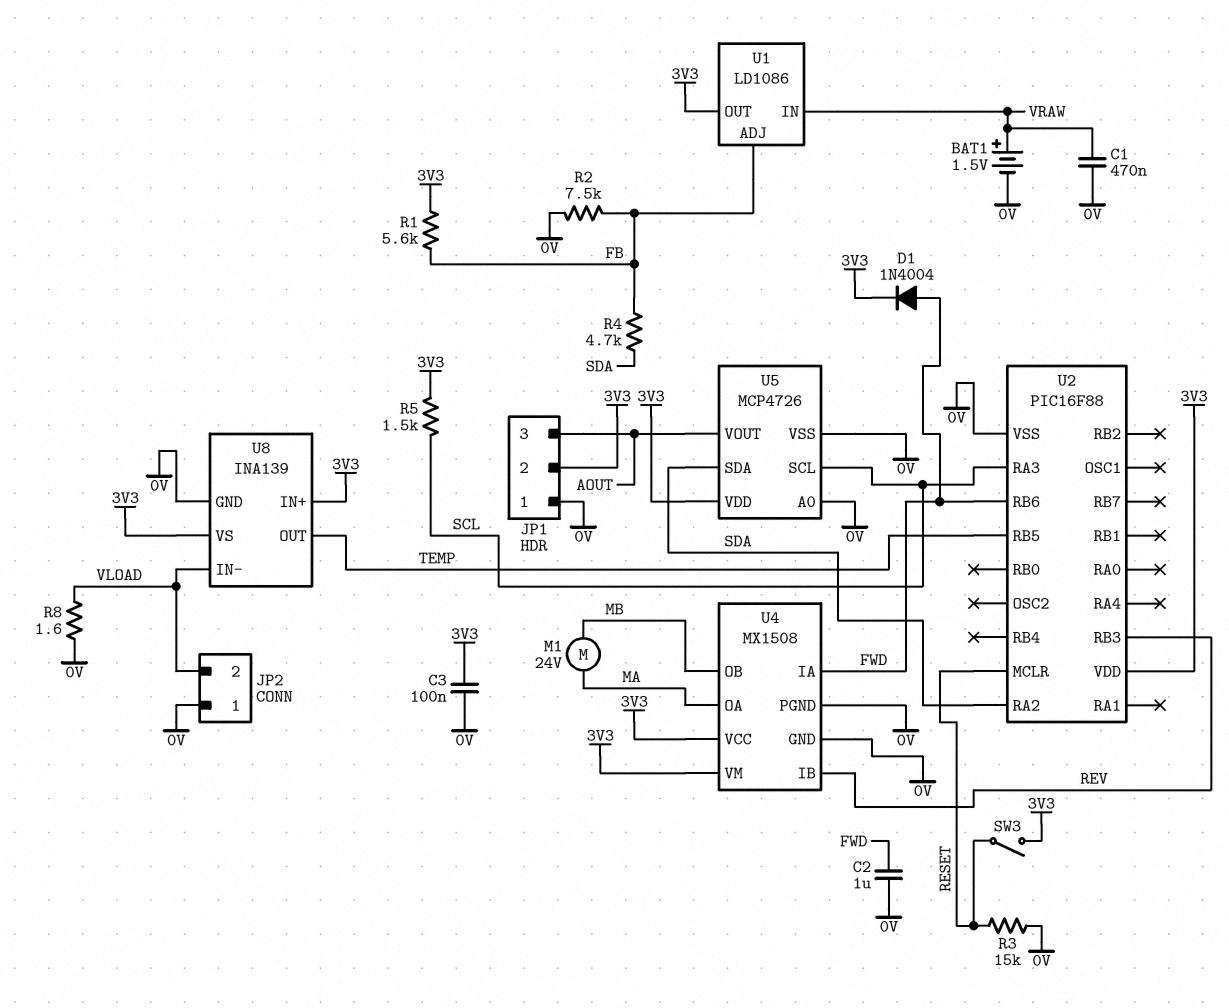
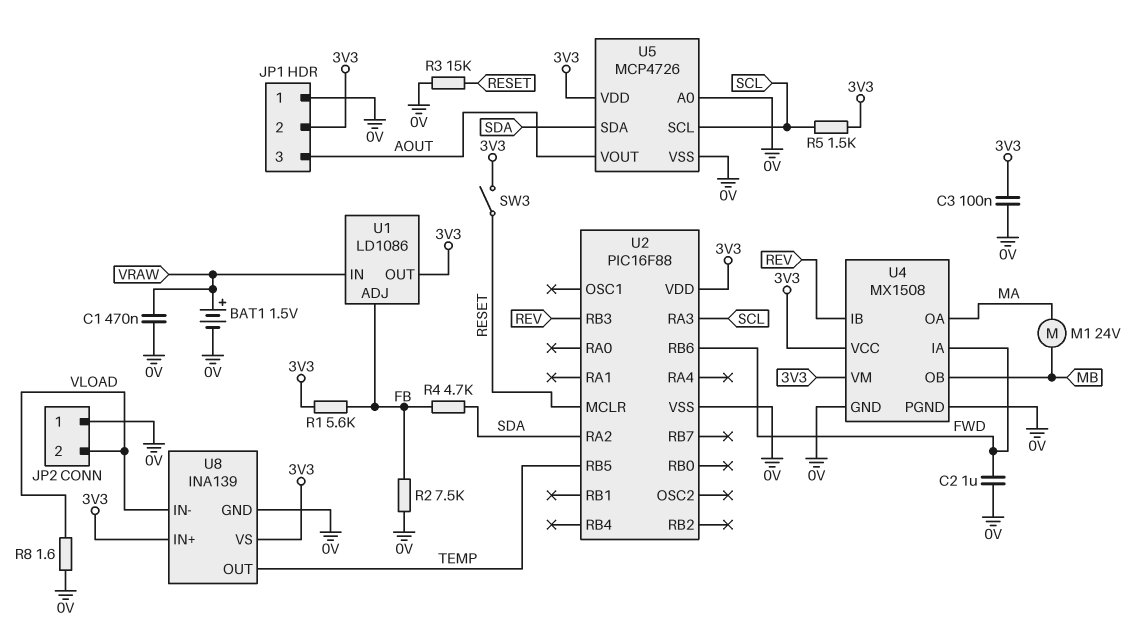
D1: diode 1N4004 (A FWD, K 3V3) -> none

